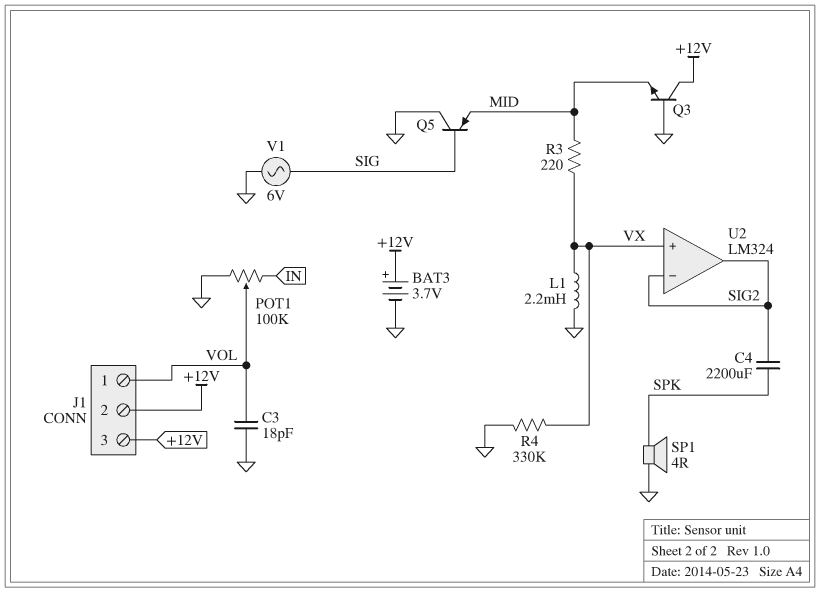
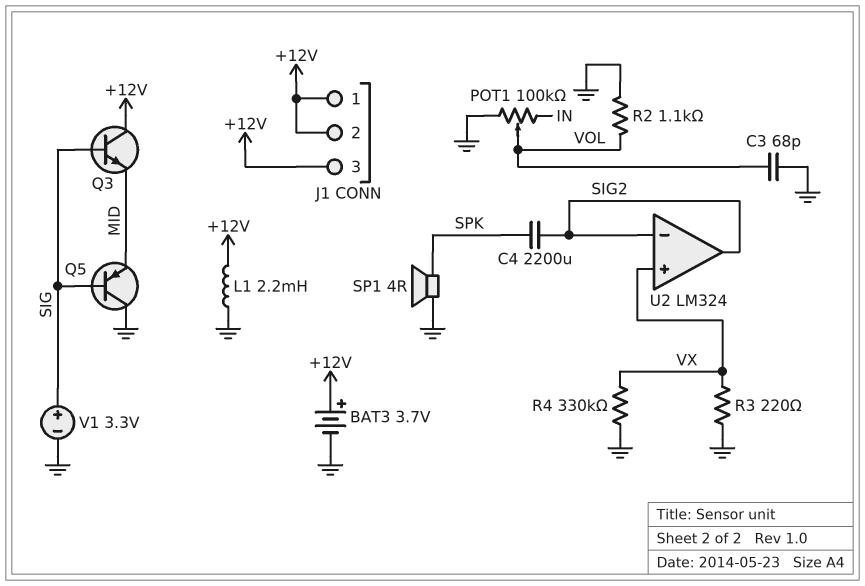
C3: 18pF (GND, VOL) -> 68pF (GND, VOL)
J1 pin 1: VOL -> +12V
L1: 2.2mH (GND, VX) -> 2.2mH (+12V, GND)
Q3: NPN (B GND, C +12V, E MID) -> NPN (B SIG, C +12V, E MID)
R2: none -> 1.1k (GND, VOL)
R3: 220 (MID, VX) -> 220 (GND, VX)
V1: AC 6V (GND, SIG) -> 3.3V (plus SIG, minus GND)

